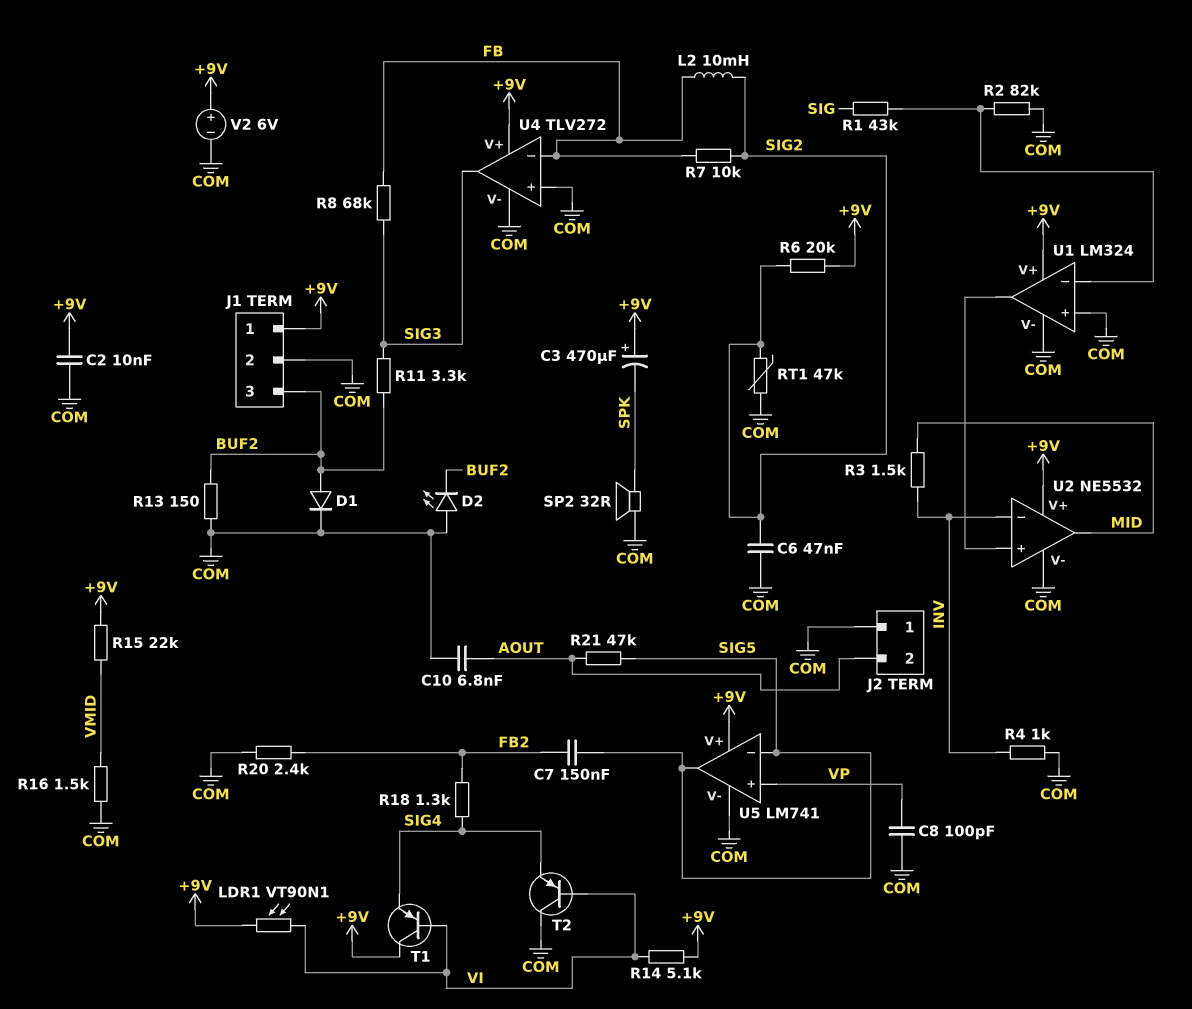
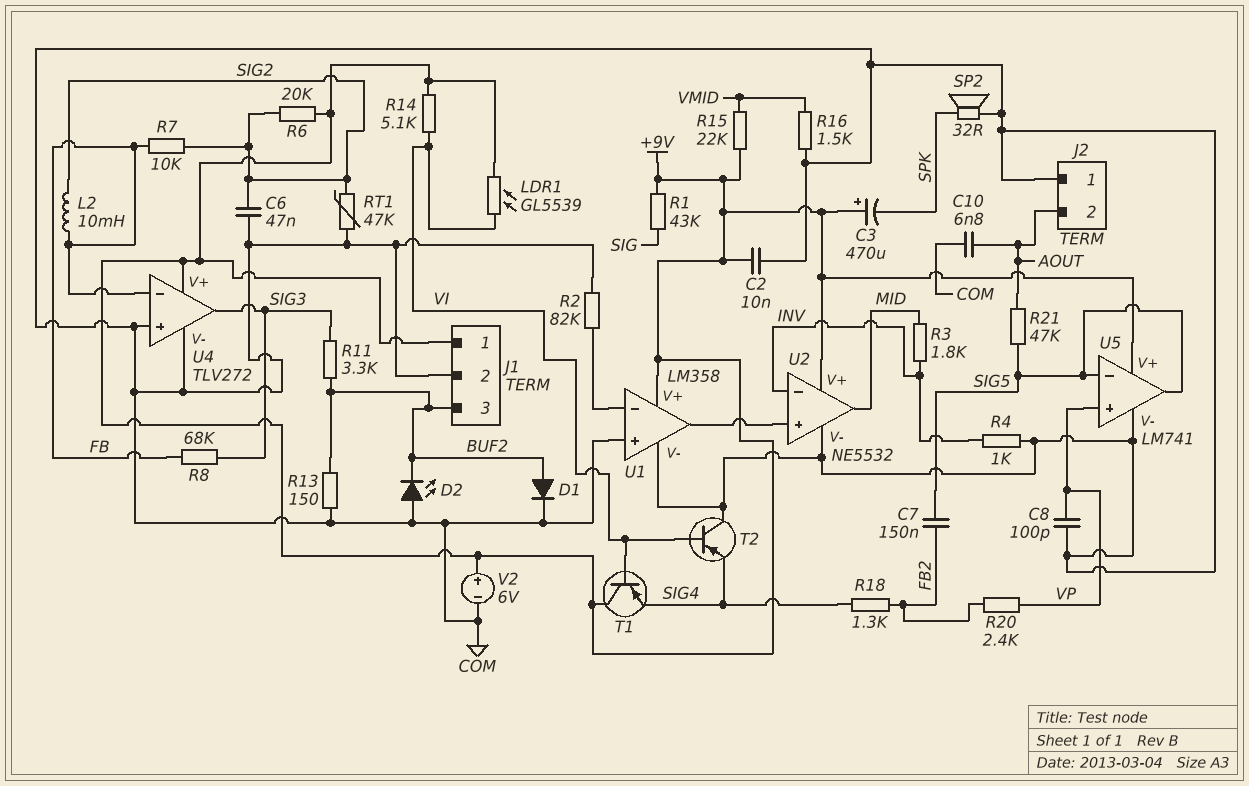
LDR1: VT90N1 (+9V, VI) -> GL5539 (+9V, VI)
R1: 43k (SIG, U1/in-) -> 43k (+9V, SIG)
R3: 1.5k (INV, MID) -> 1.8k (INV, MID)
R20: 2.4k (COM, FB2) -> 2.4k (FB2, VP)
U1: LM324 -> LM358

